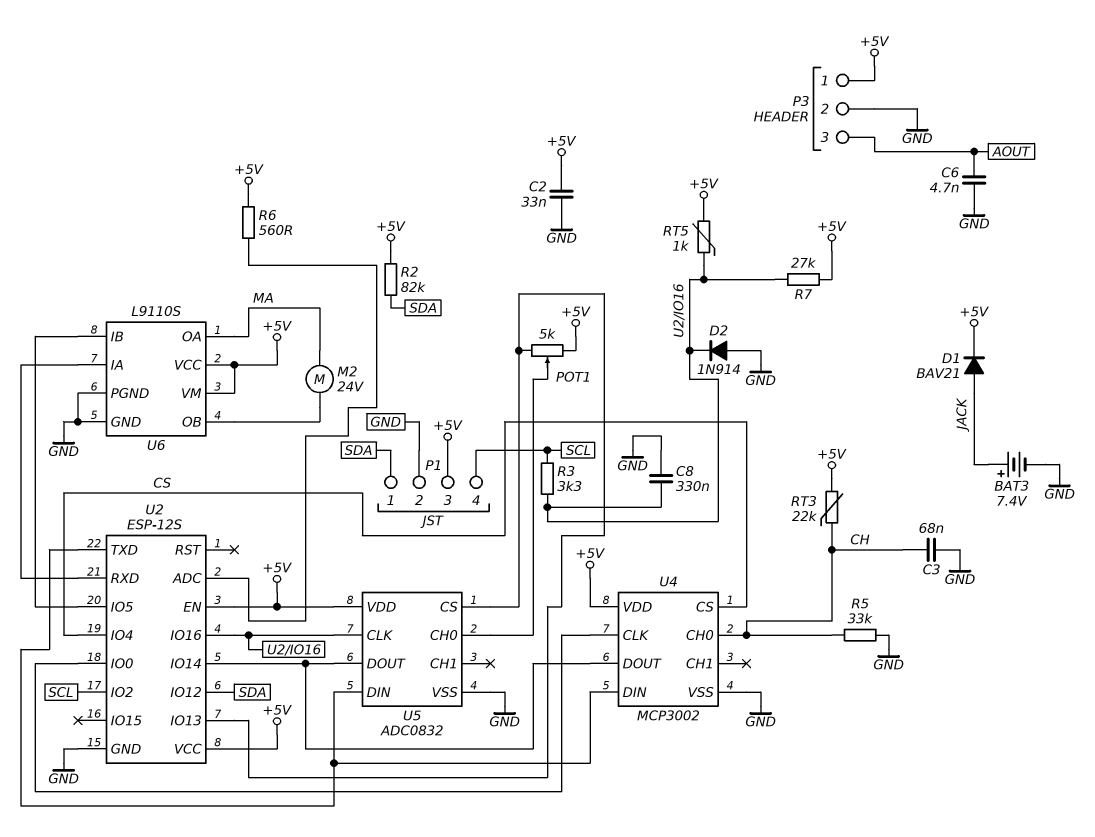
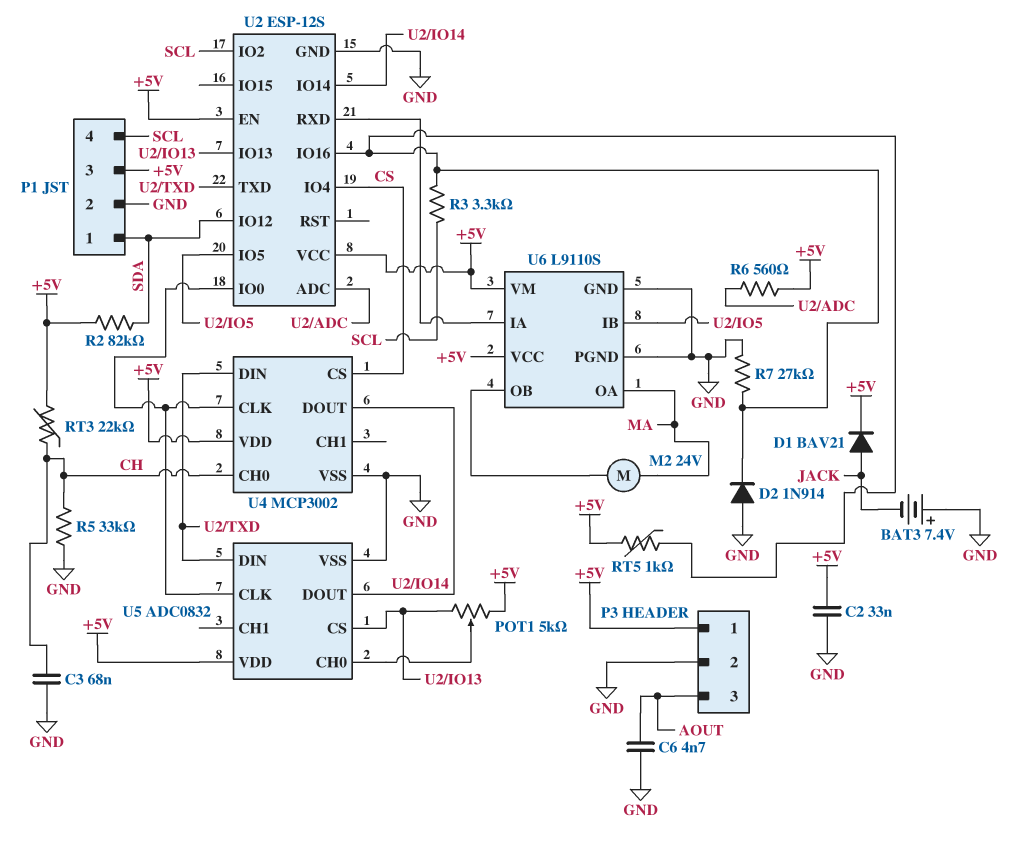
BAT3: 7.4V (plus JACK, minus GND) -> 7.4V (plus GND, minus JACK)
C8: 330nF (GND, U2/IO16) -> none
R7: 27k (+5V, U2/IO16) -> 27k (GND, U2/IO16)
U5 pin CLK: U2/IO16 -> U2/IO0

